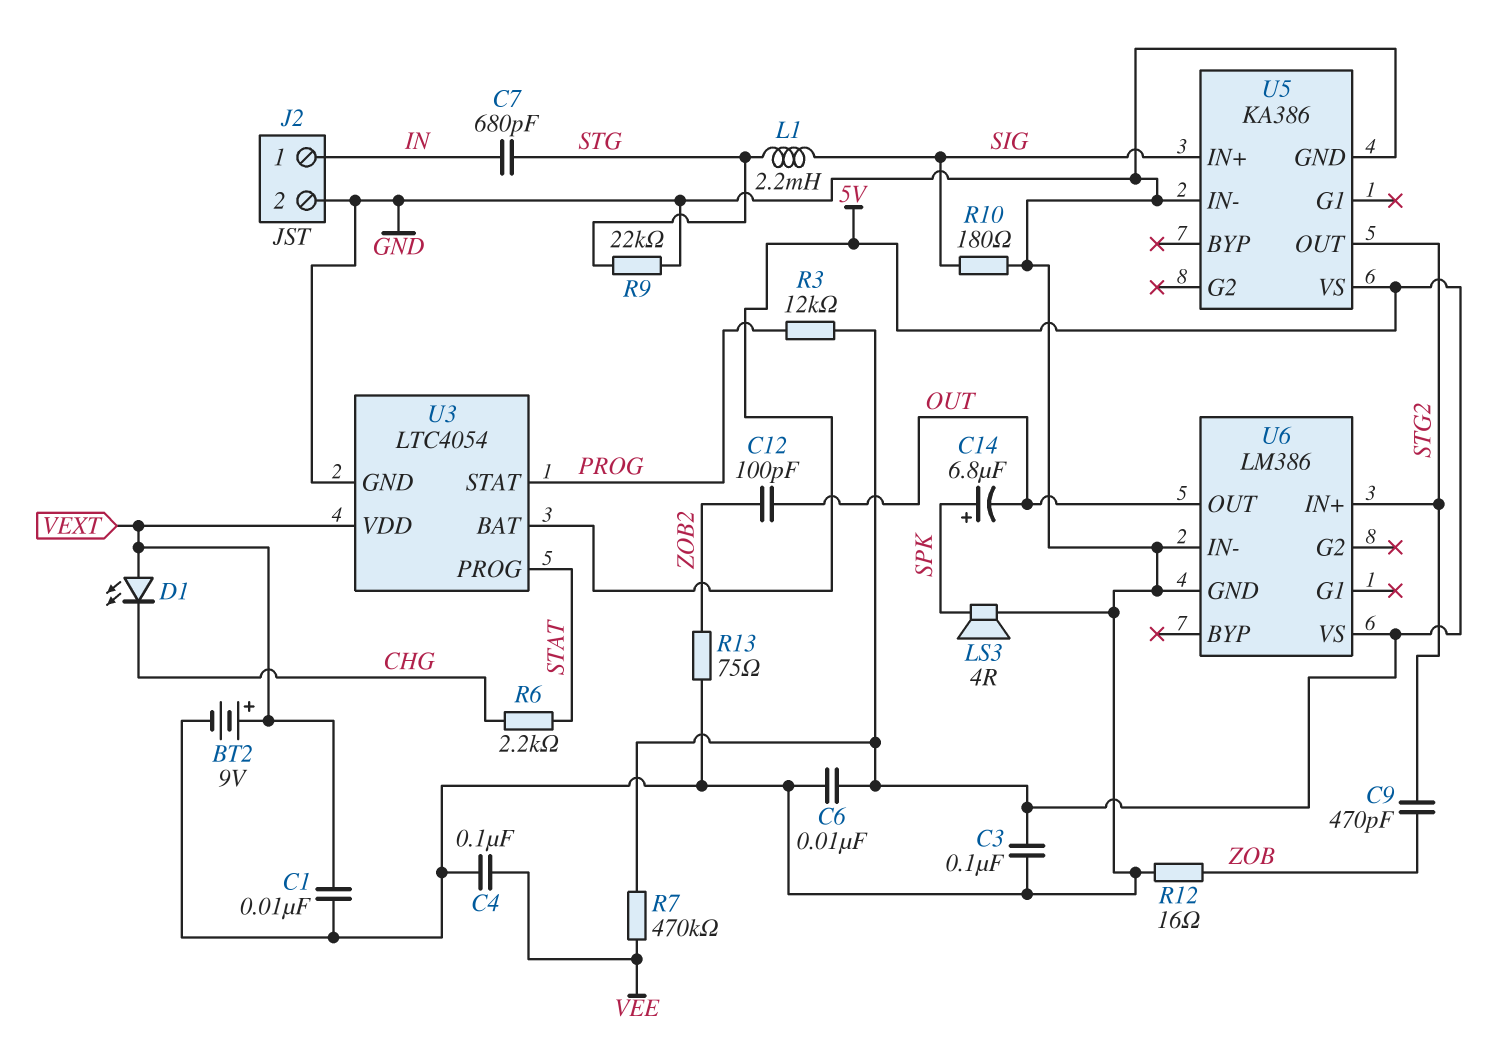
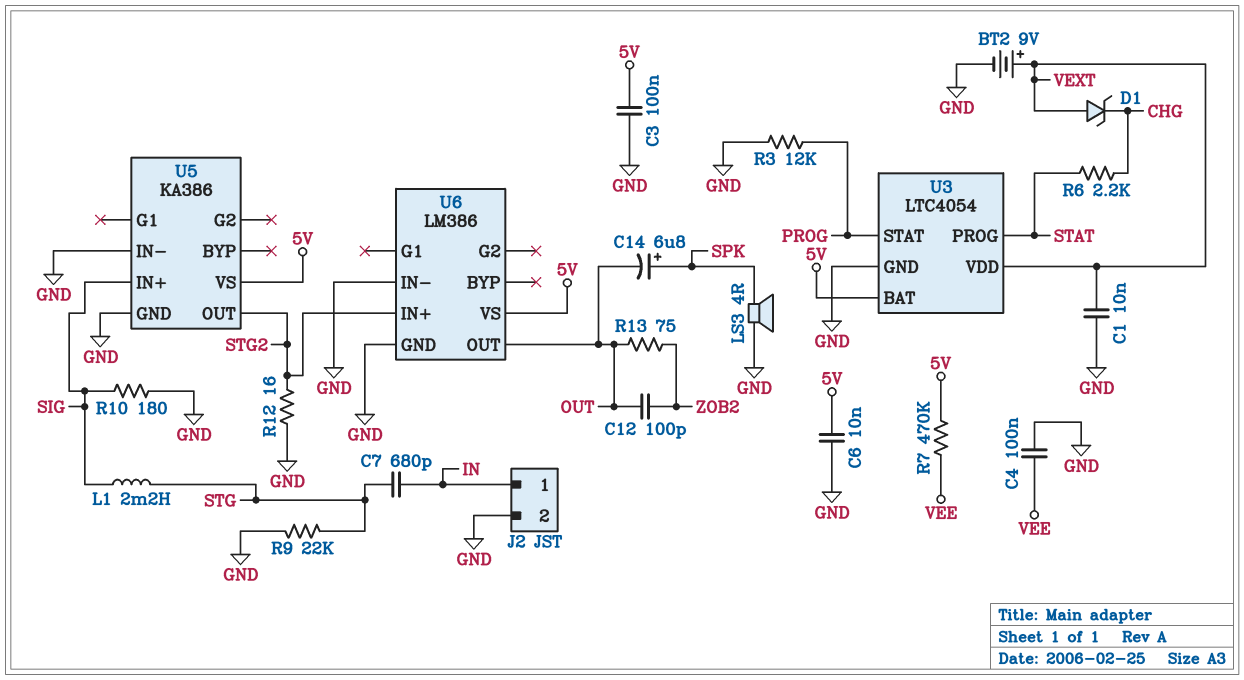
C9: 470pF (STG2, ZOB) -> none
D1: LED (A VEXT, K CHG) -> zener (A VEXT, K CHG)
R3: 12k (5V, PROG) -> 12k (GND, PROG)
R12: 16 (GND, ZOB) -> 16 (GND, STG2)
R13: 75 (GND, ZOB2) -> 75 (OUT, ZOB2)

